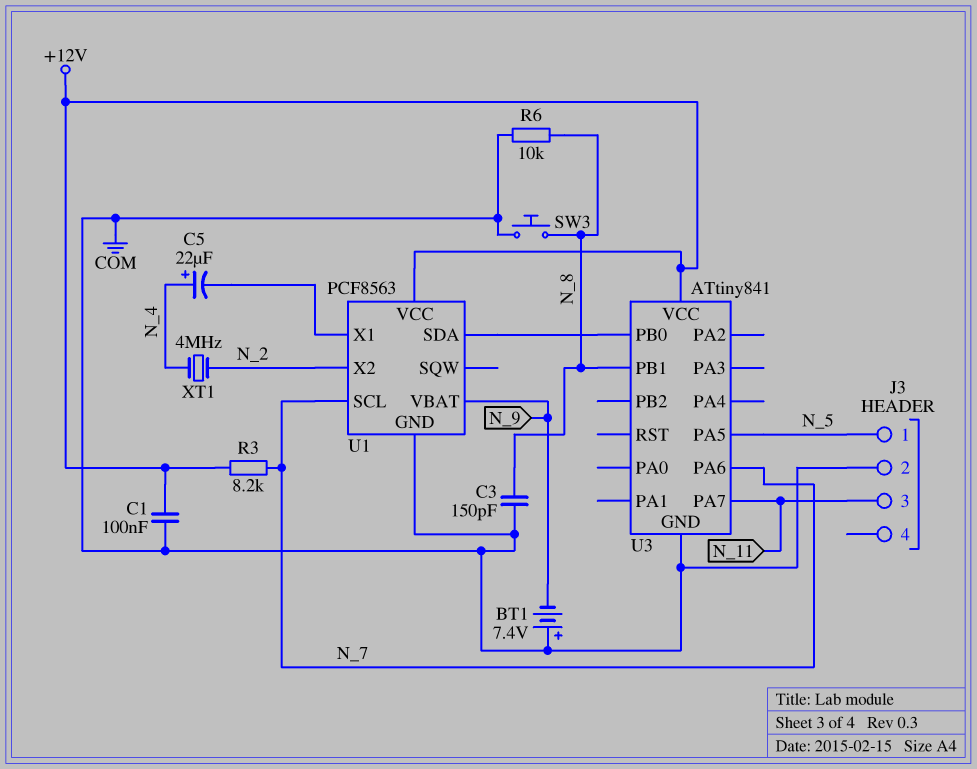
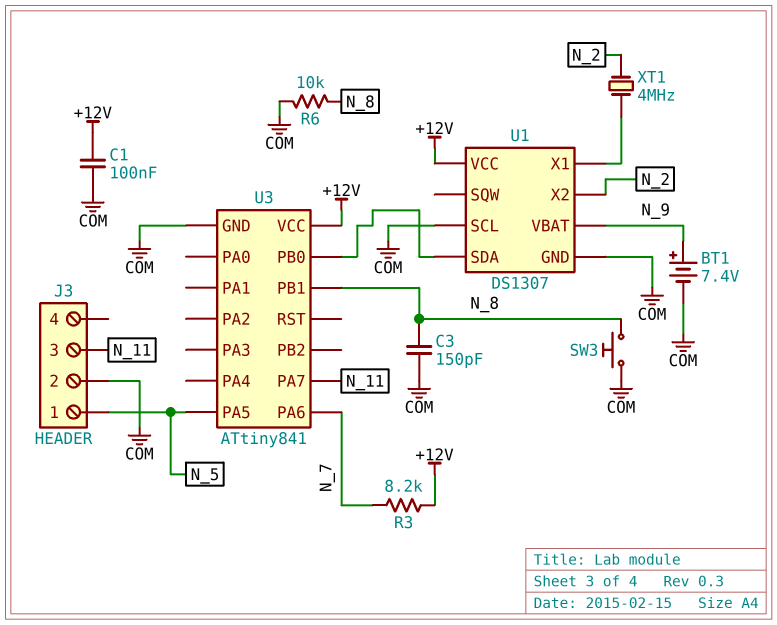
BT1: 7.4V (plus COM, minus N_9) -> 7.4V (plus N_9, minus COM)
C5: 22uF (plus N_4, minus U1/X1) -> none
U1: PCF8563 -> DS1307
U1 pin SCL: N_7 -> COM
XT1: 4MHz (N_2, N_4) -> 4MHz (N_2, U1/X1)

